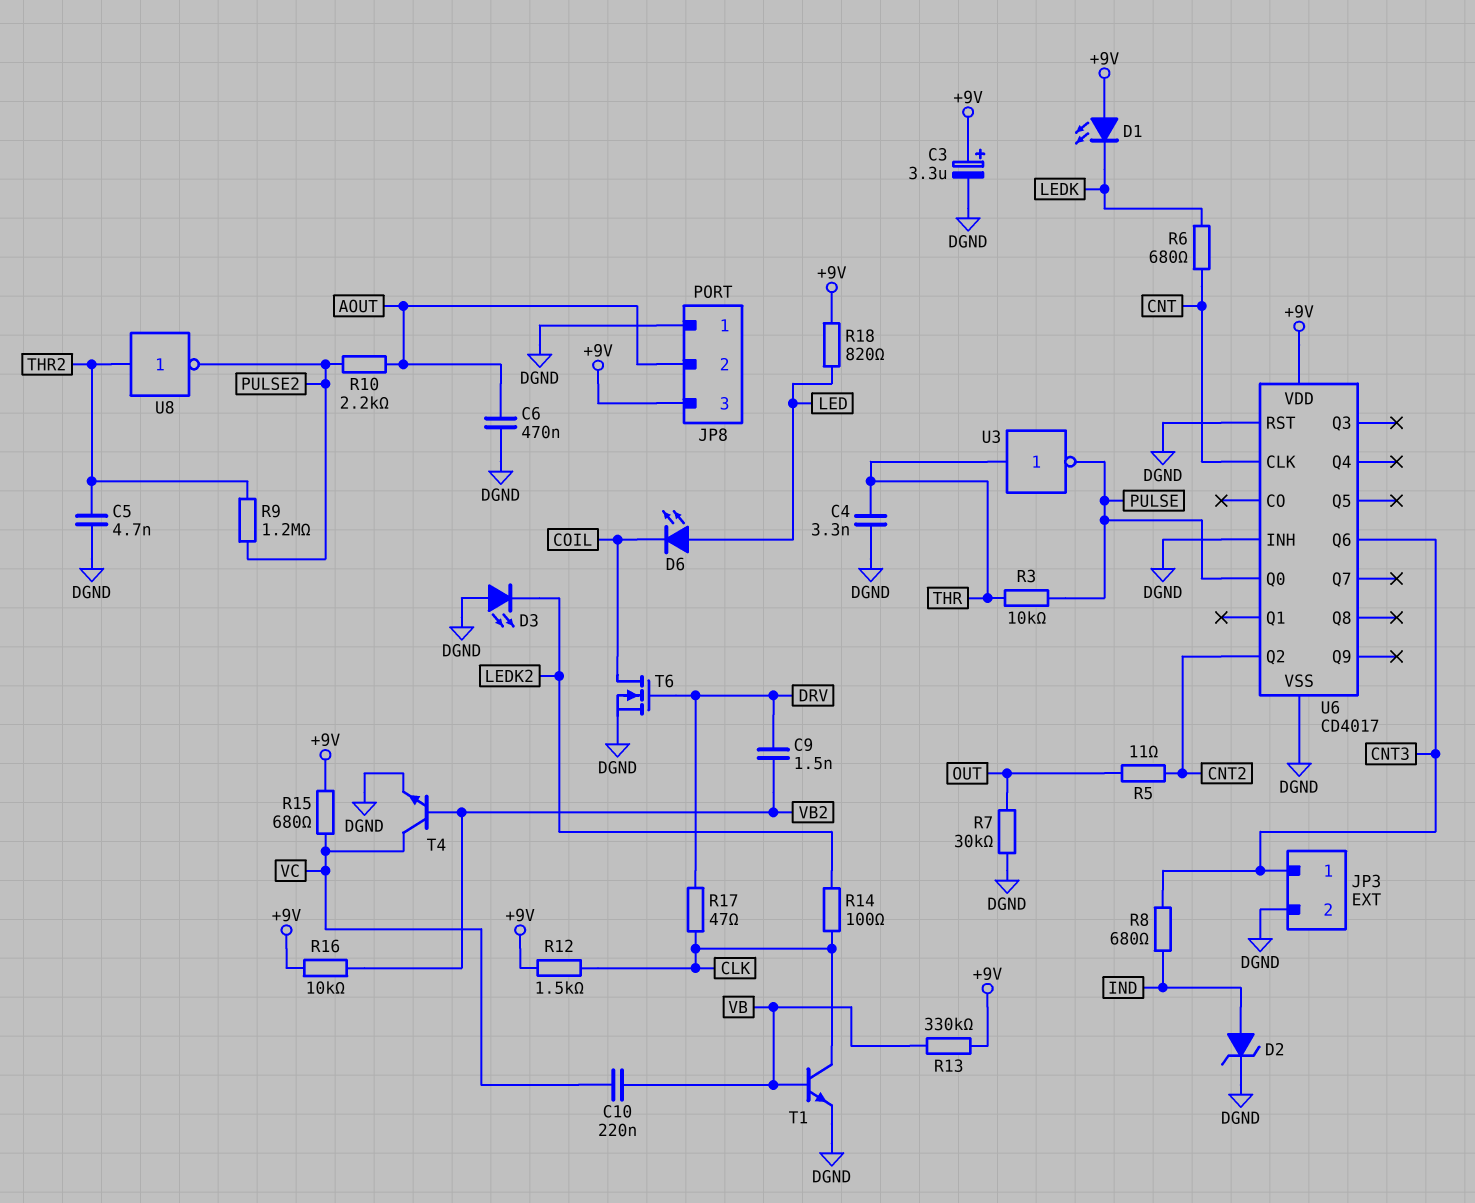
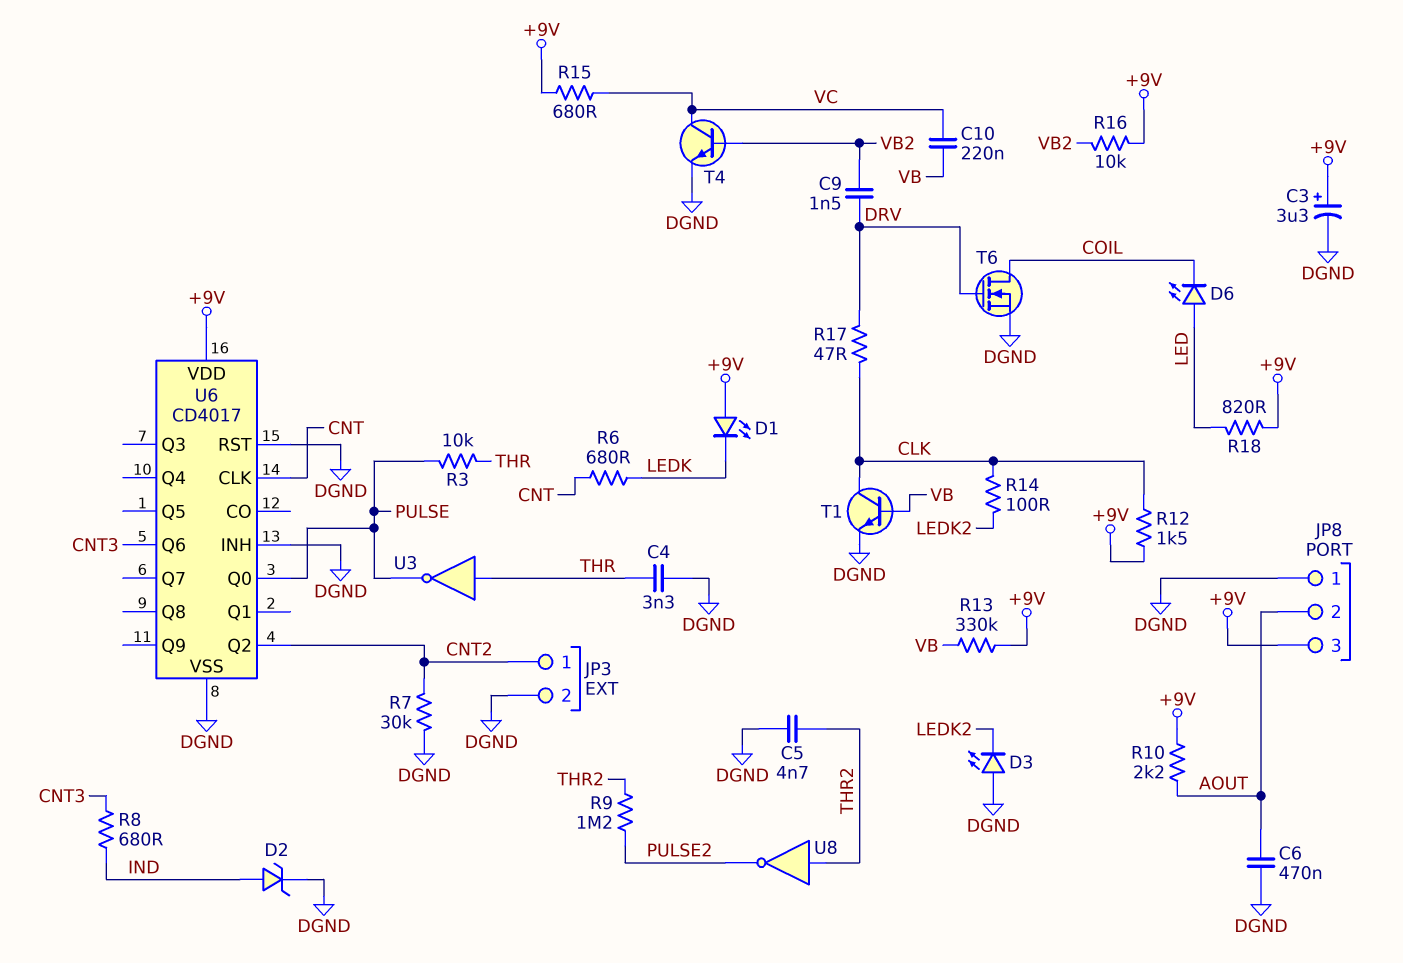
JP3 pin 1: CNT3 -> CNT2
R5: 11 (CNT2, OUT) -> none
R7: 30k (DGND, OUT) -> 30k (CNT2, DGND)
R10: 2.2k (AOUT, PULSE2) -> 2.2k (+9V, AOUT)

